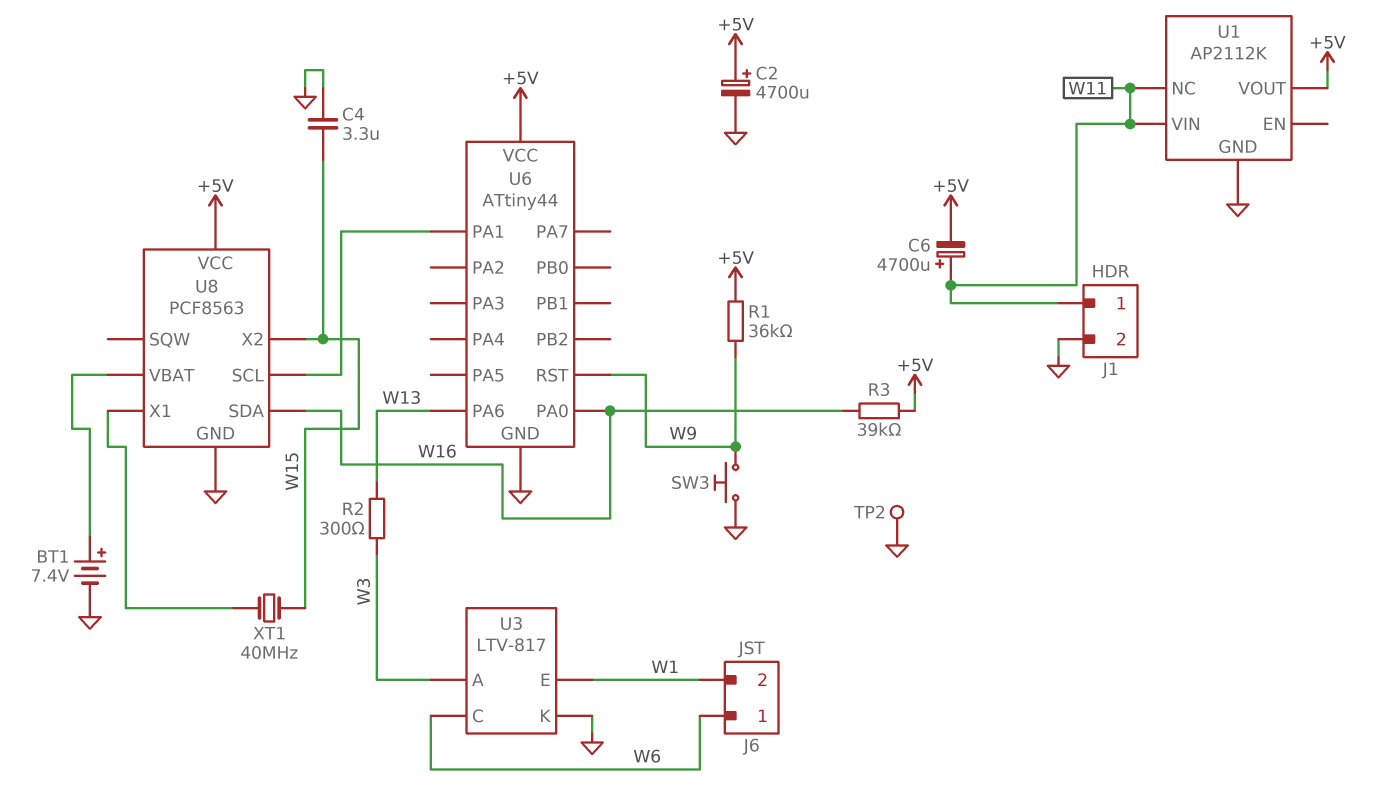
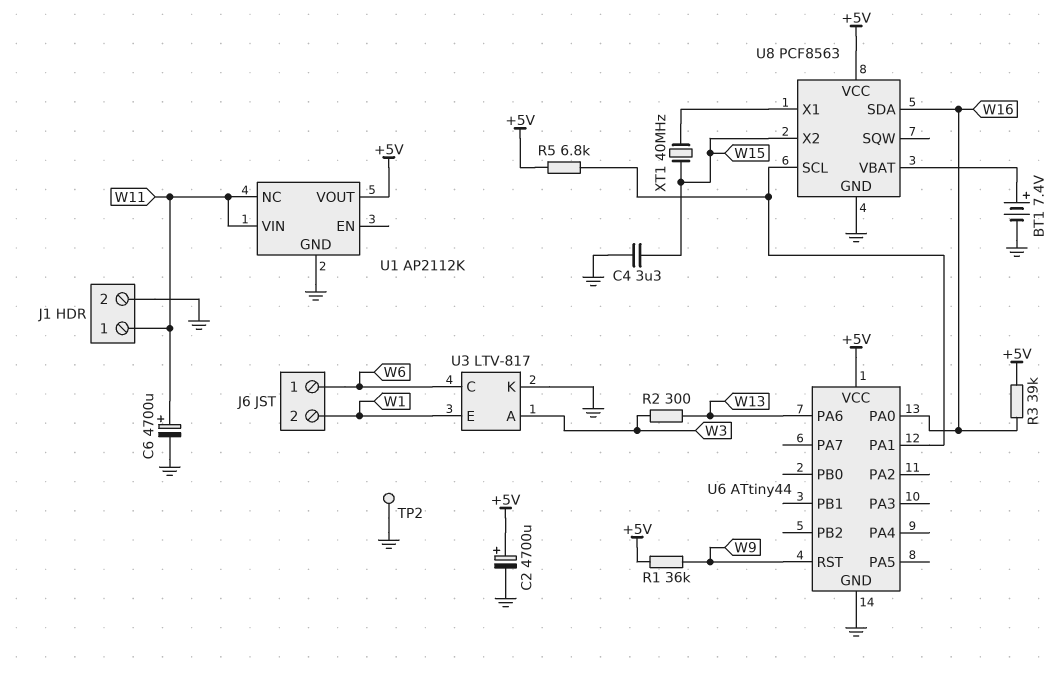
C6: 4700uF (plus W11, minus +5V) -> 4700uF (plus W11, minus GND)
R5: none -> 6.8k (+5V, U6/PA1)
SW3: button (GND, W9) -> none

